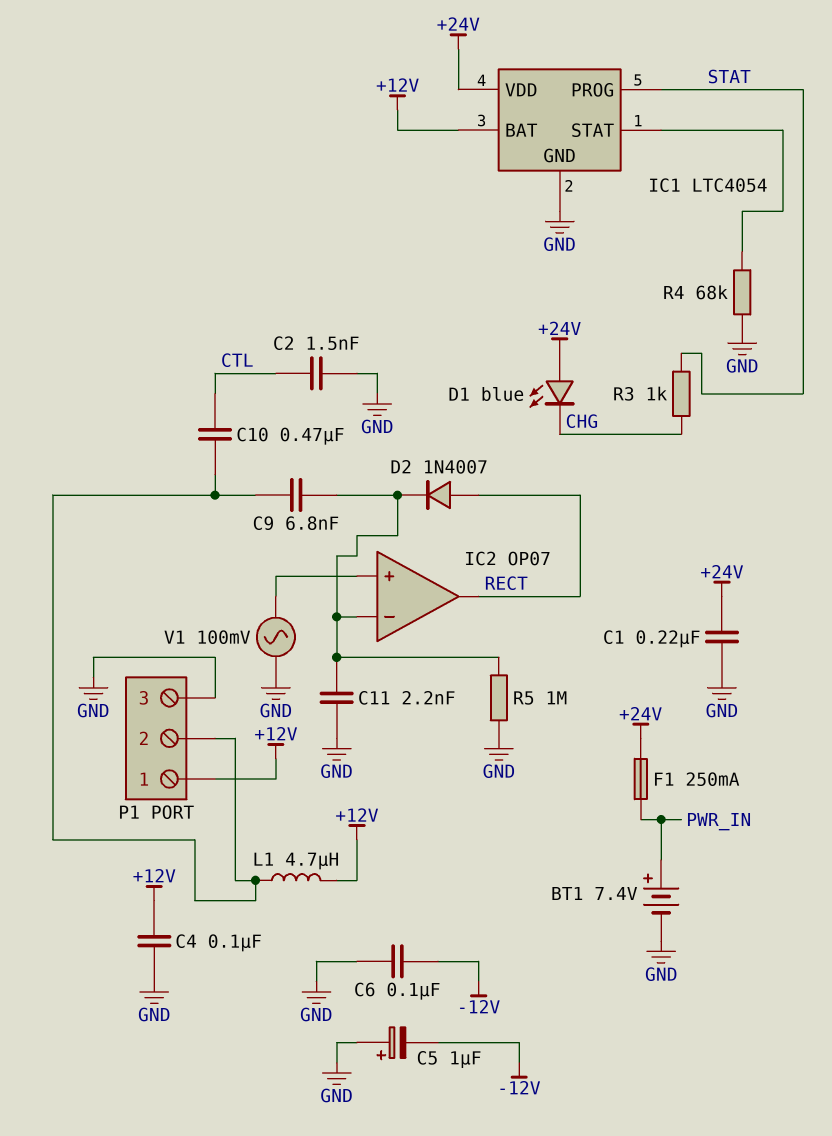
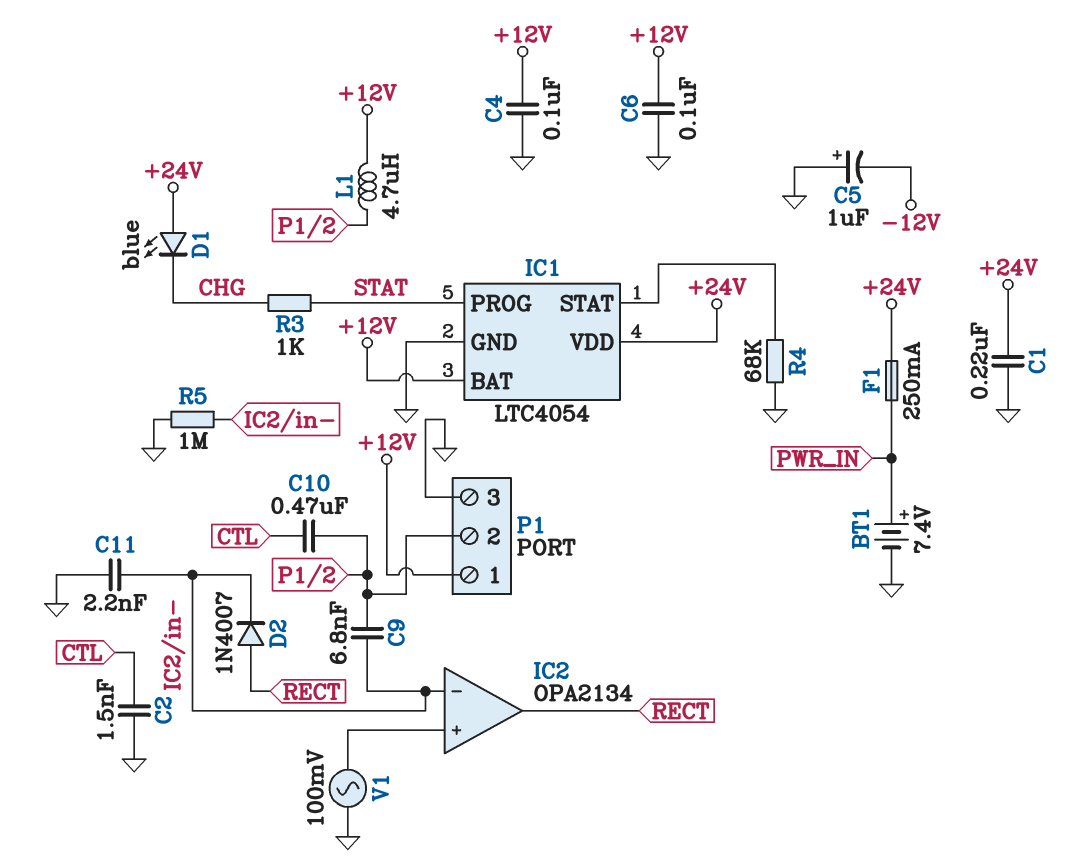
C6: 100nF (-12V, GND) -> 100nF (+12V, GND)
IC2: OP07 -> OPA2134

